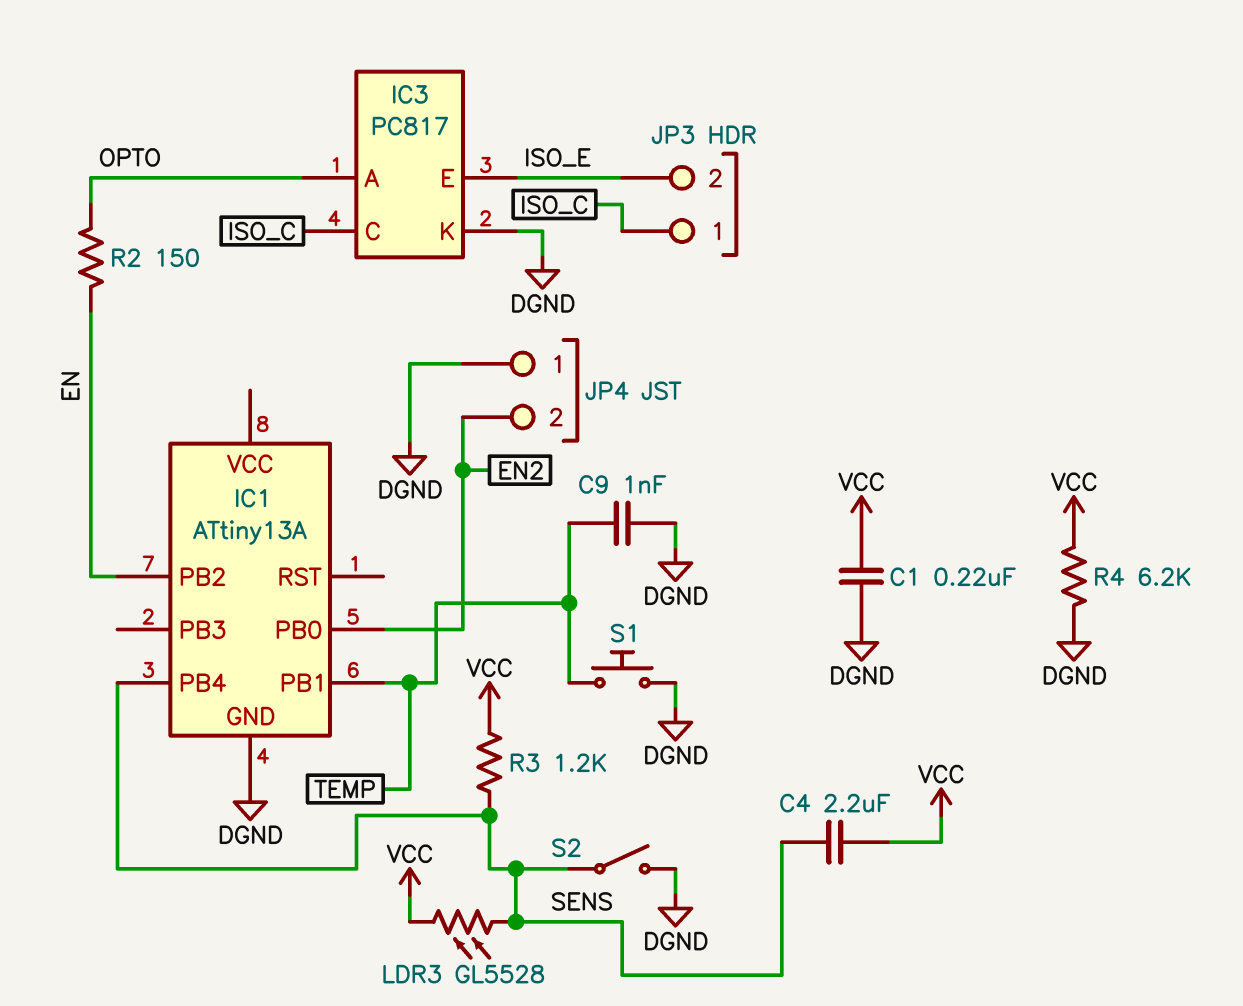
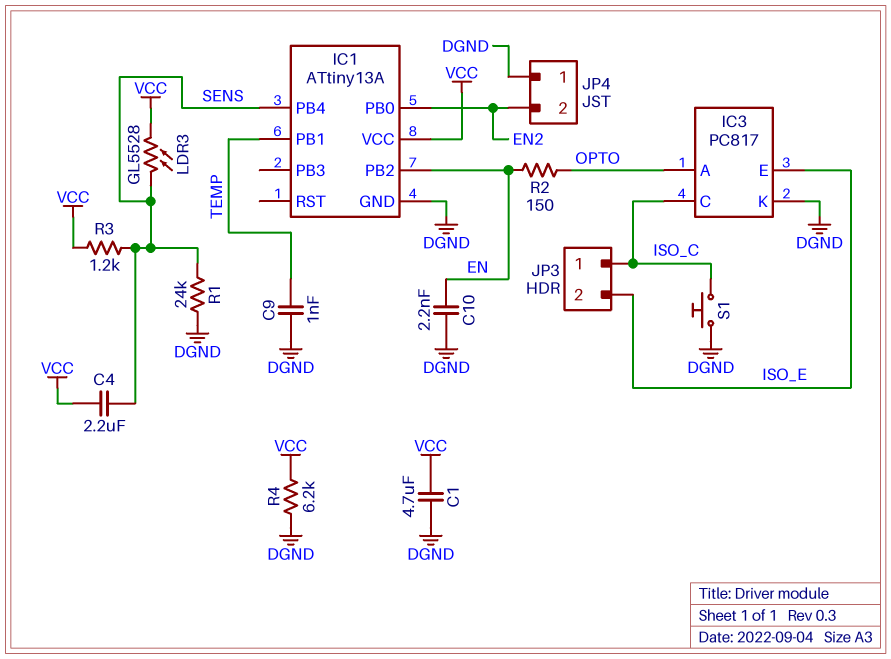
C1: 220nF (DGND, VCC) -> 4.7uF (DGND, VCC)
C10: none -> 2.2nF (DGND, EN)
IC1 pin VCC: none -> VCC
R1: none -> 24k (DGND, SENS)
S1: button (DGND, TEMP) -> button (DGND, ISO_C)
S2: switch (DGND, SENS) -> none

